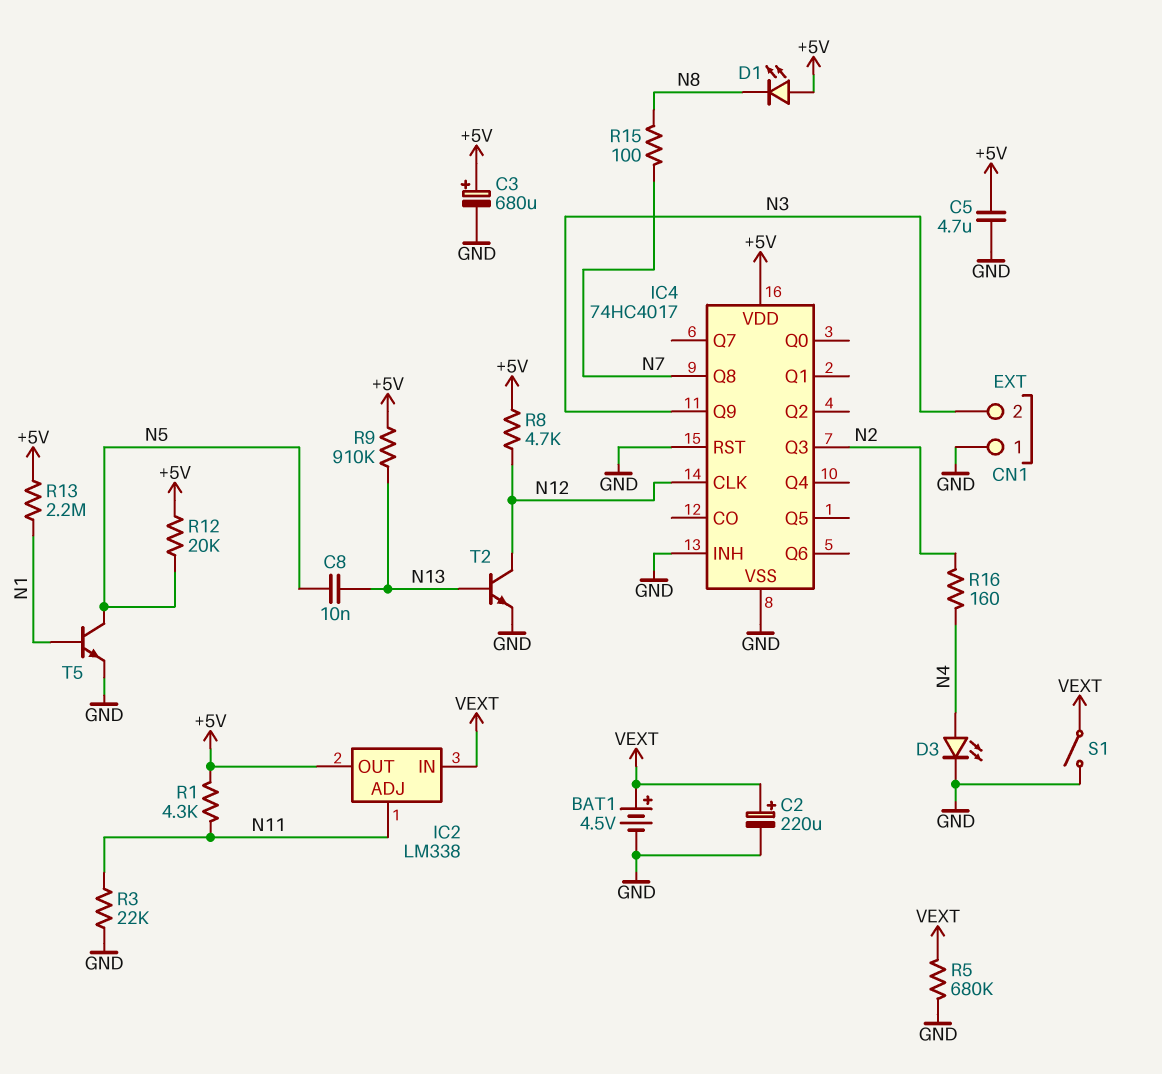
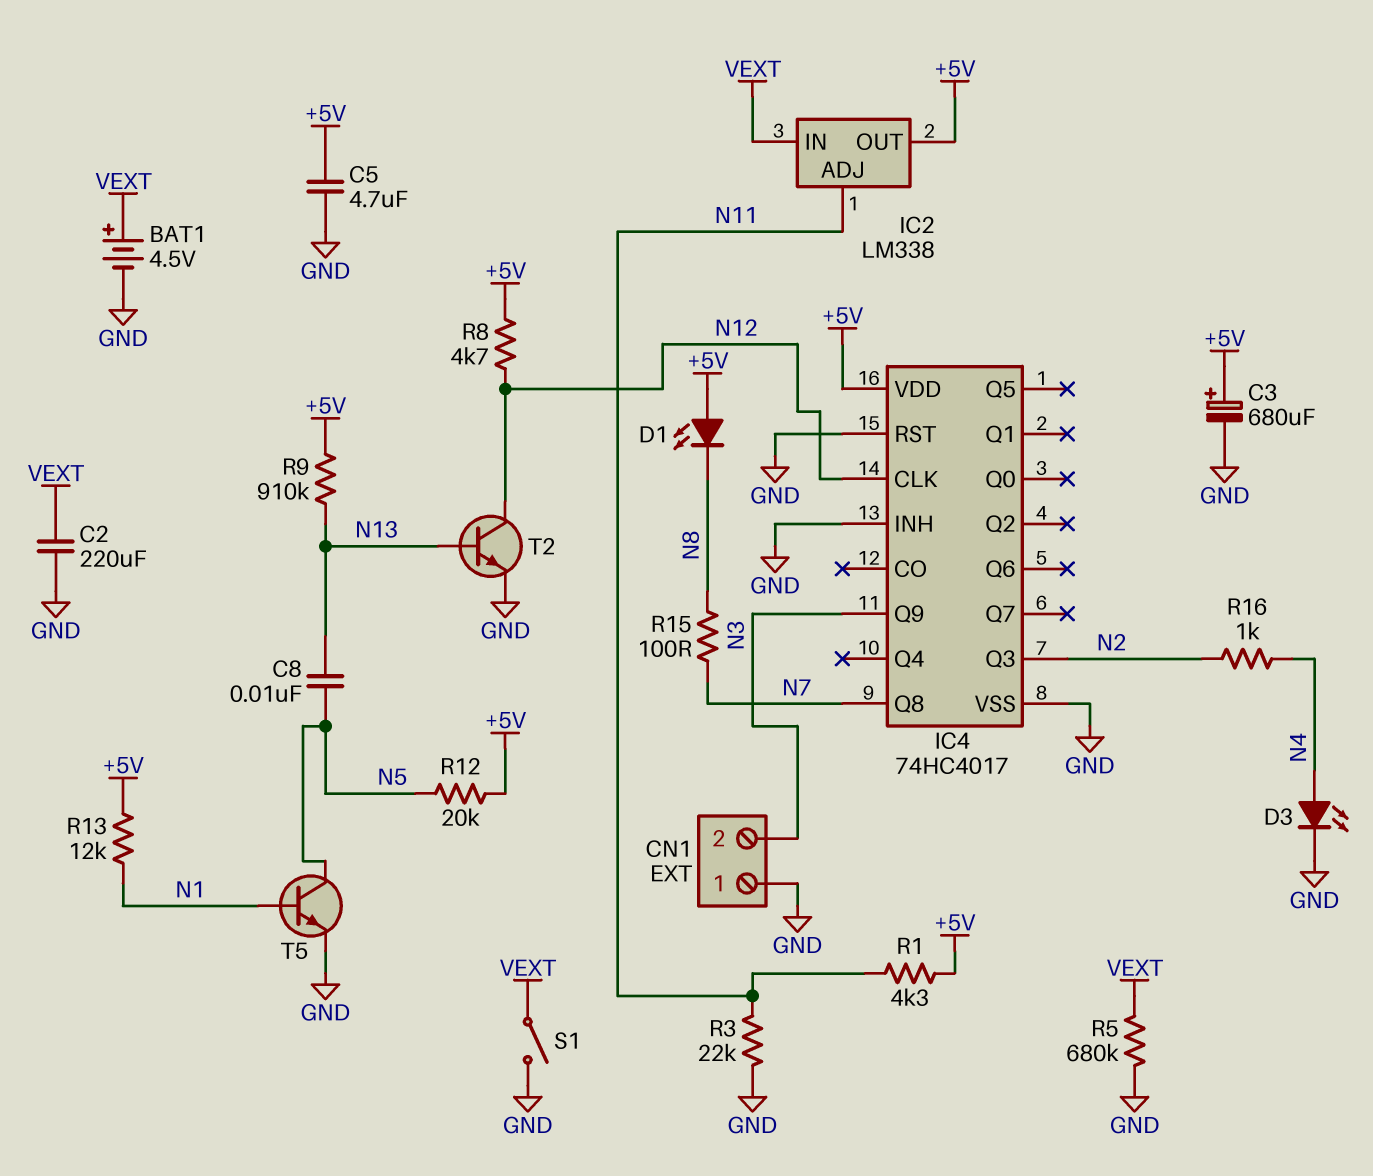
C2: 220uF (plus VEXT, minus GND) -> 220uF (GND, VEXT)
R13: 2.2M (+5V, N1) -> 12k (+5V, N1)
R16: 160 (N2, N4) -> 1k (N2, N4)

